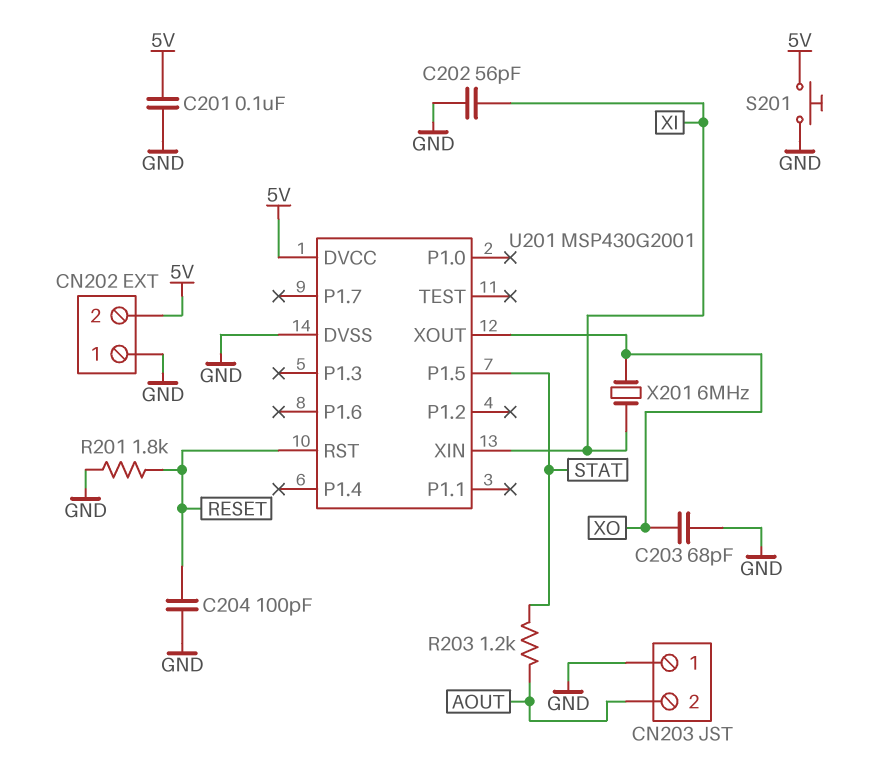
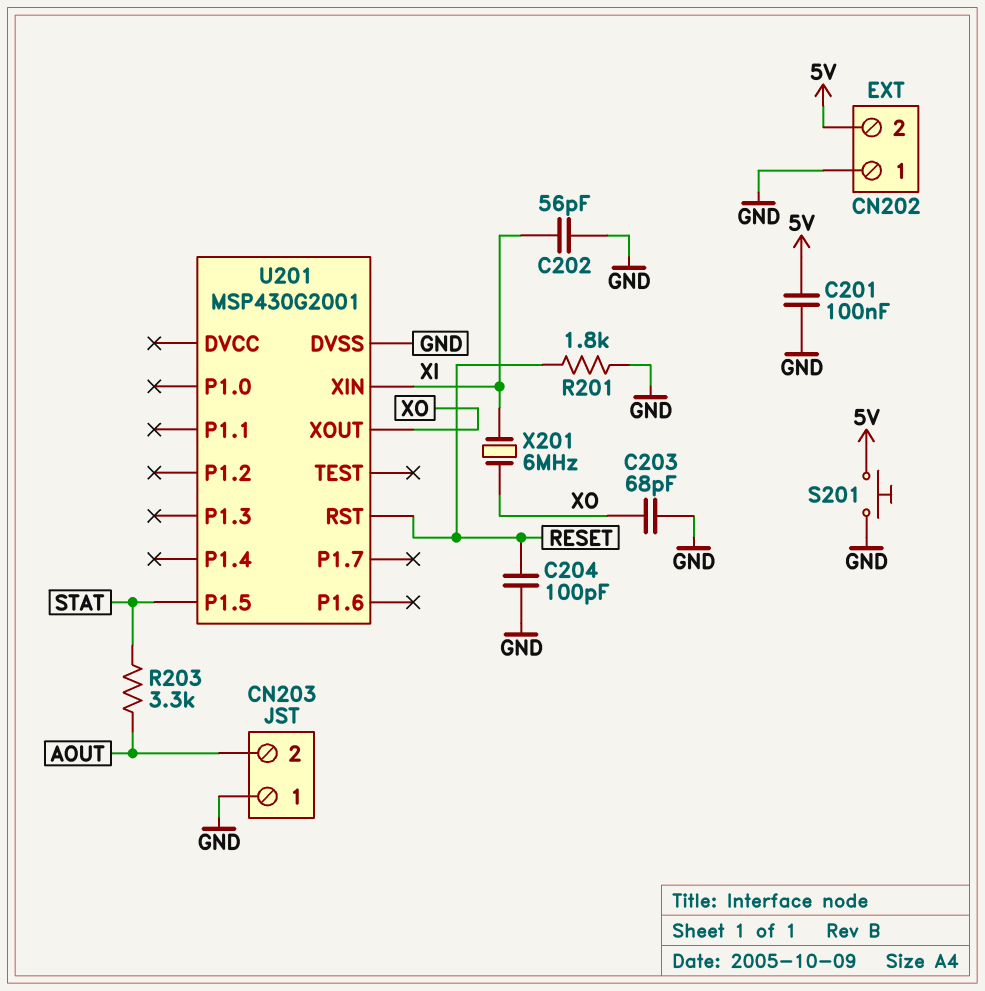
R203: 1.2k (AOUT, STAT) -> 3.3k (AOUT, STAT)
U201 pin DVCC: 5V -> none

